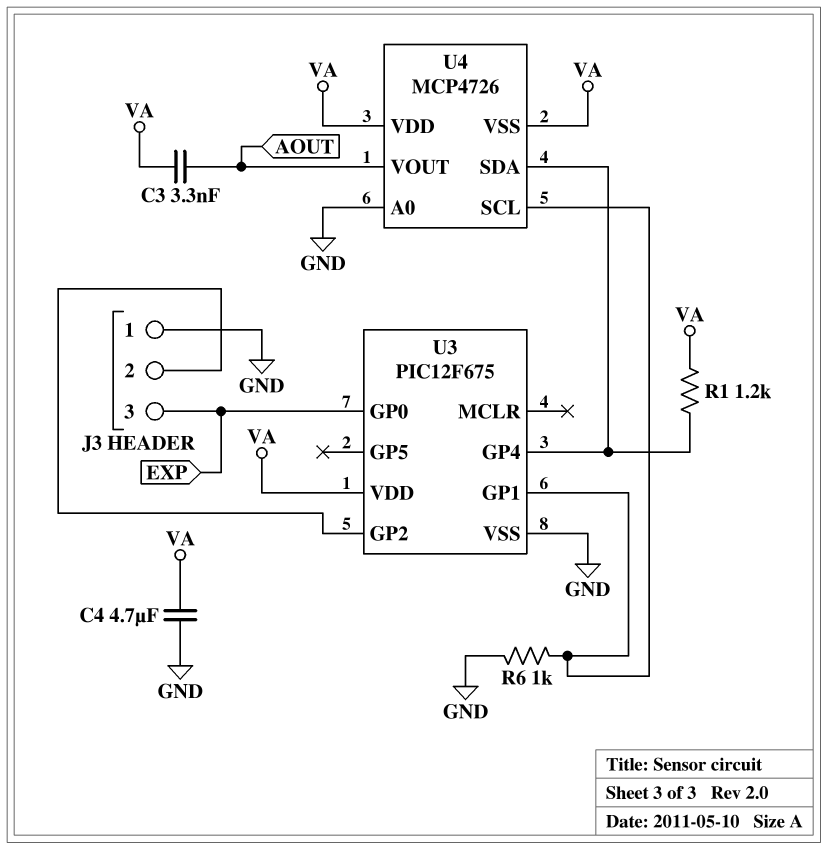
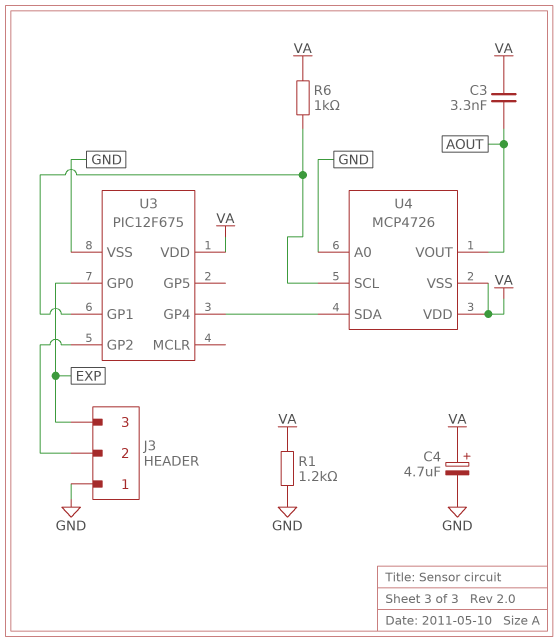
C4: 4.7uF (GND, VA) -> 4.7uF (plus VA, minus GND)
R1: 1.2k (U3/GP4, VA) -> 1.2k (GND, VA)
R6: 1k (GND, U3/GP1) -> 1k (U3/GP1, VA)

